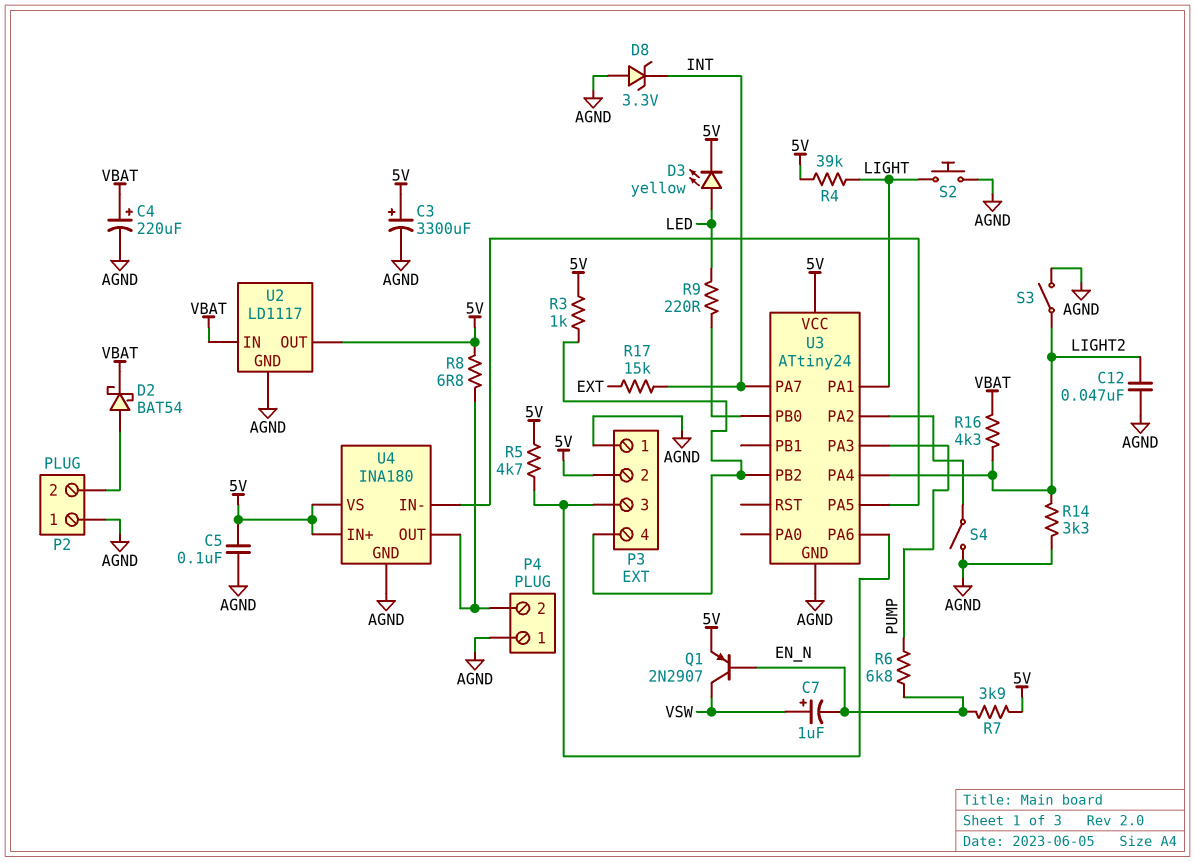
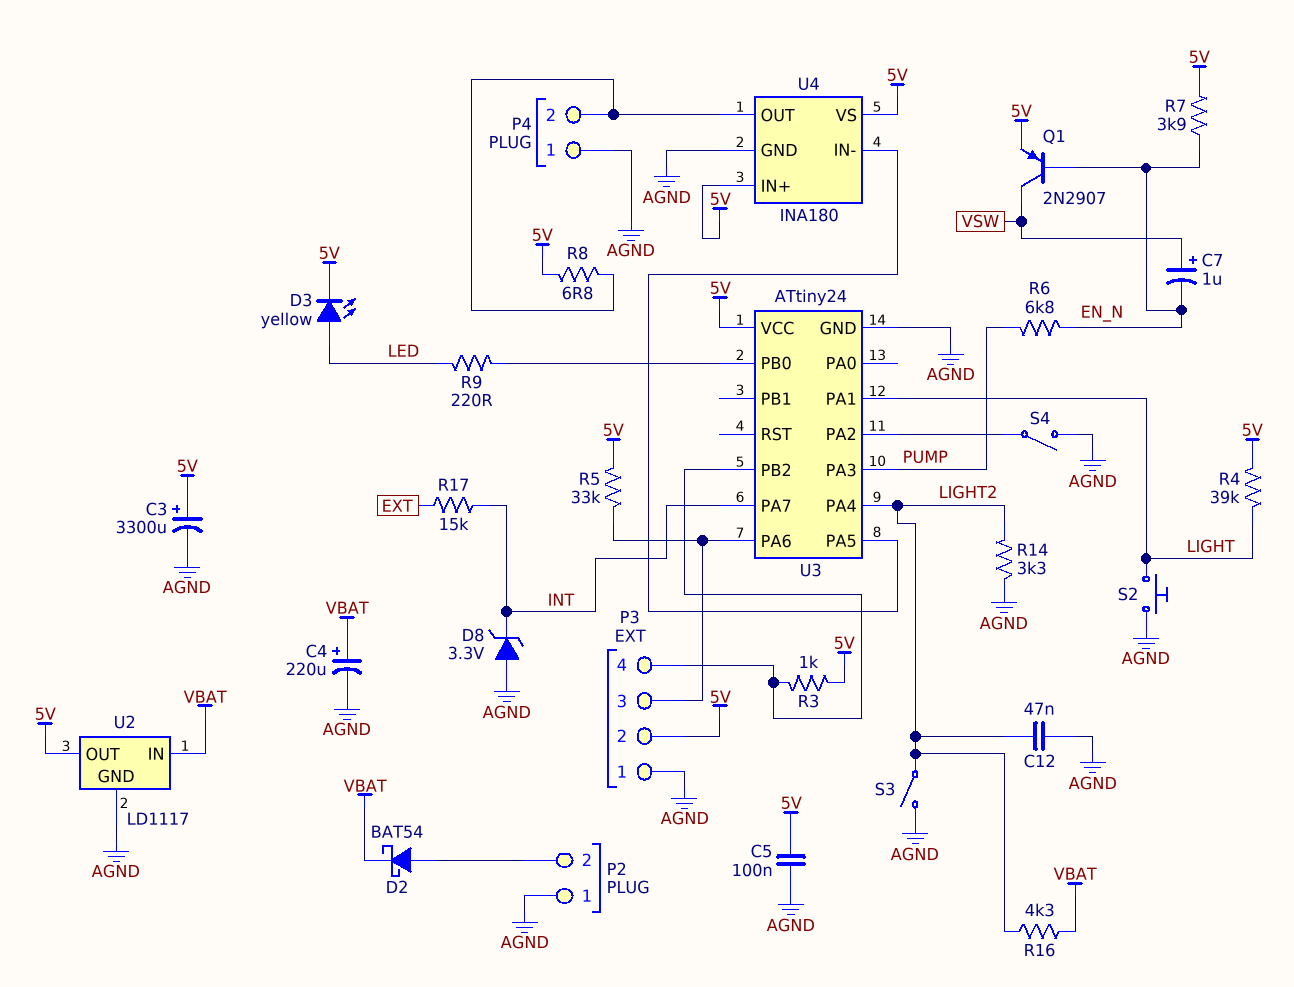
R5: 4.7k (5V, P3/3) -> 33k (5V, P3/3)

